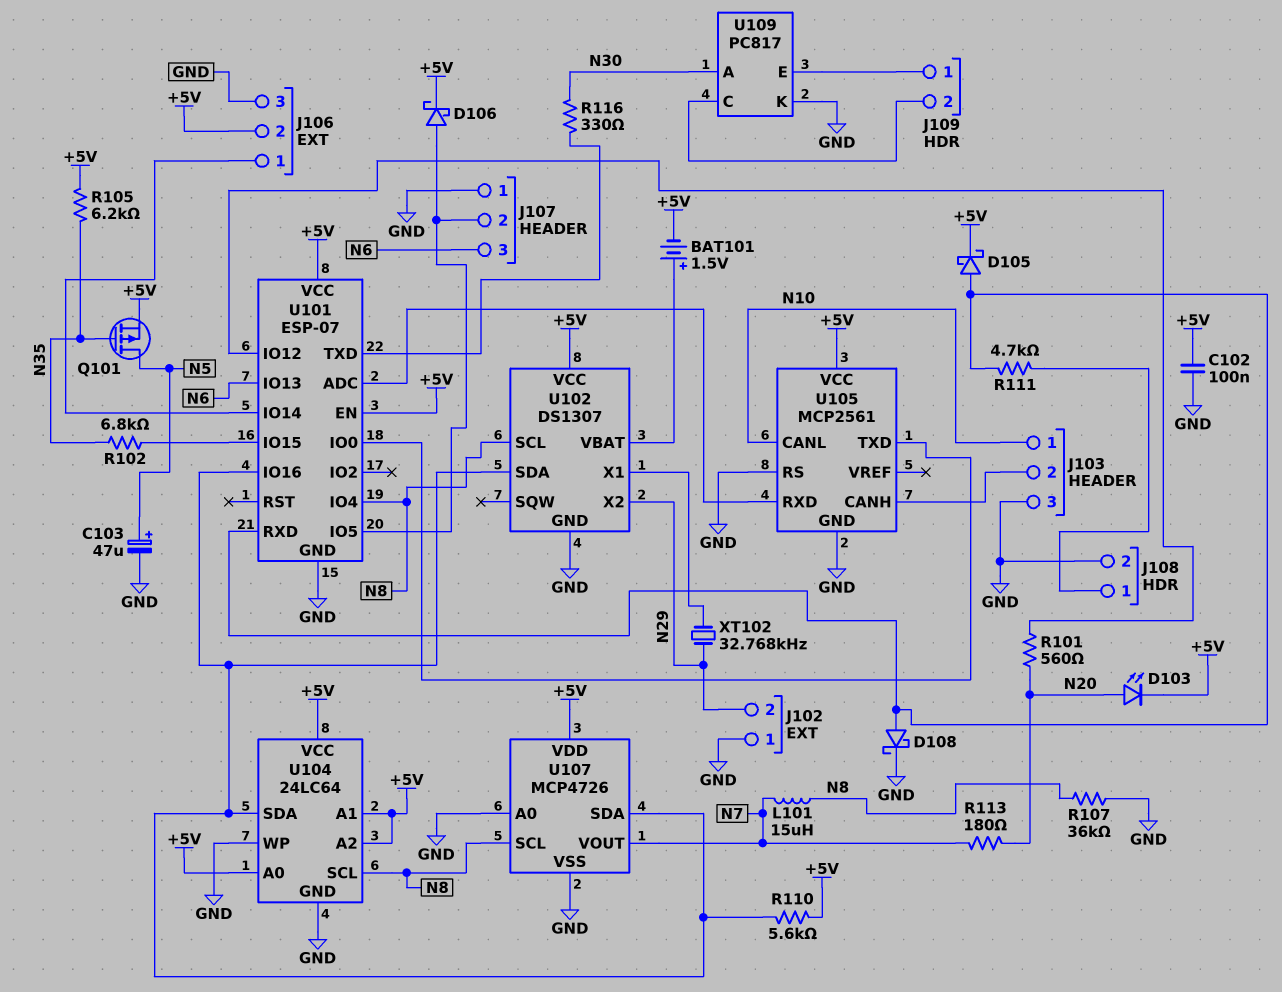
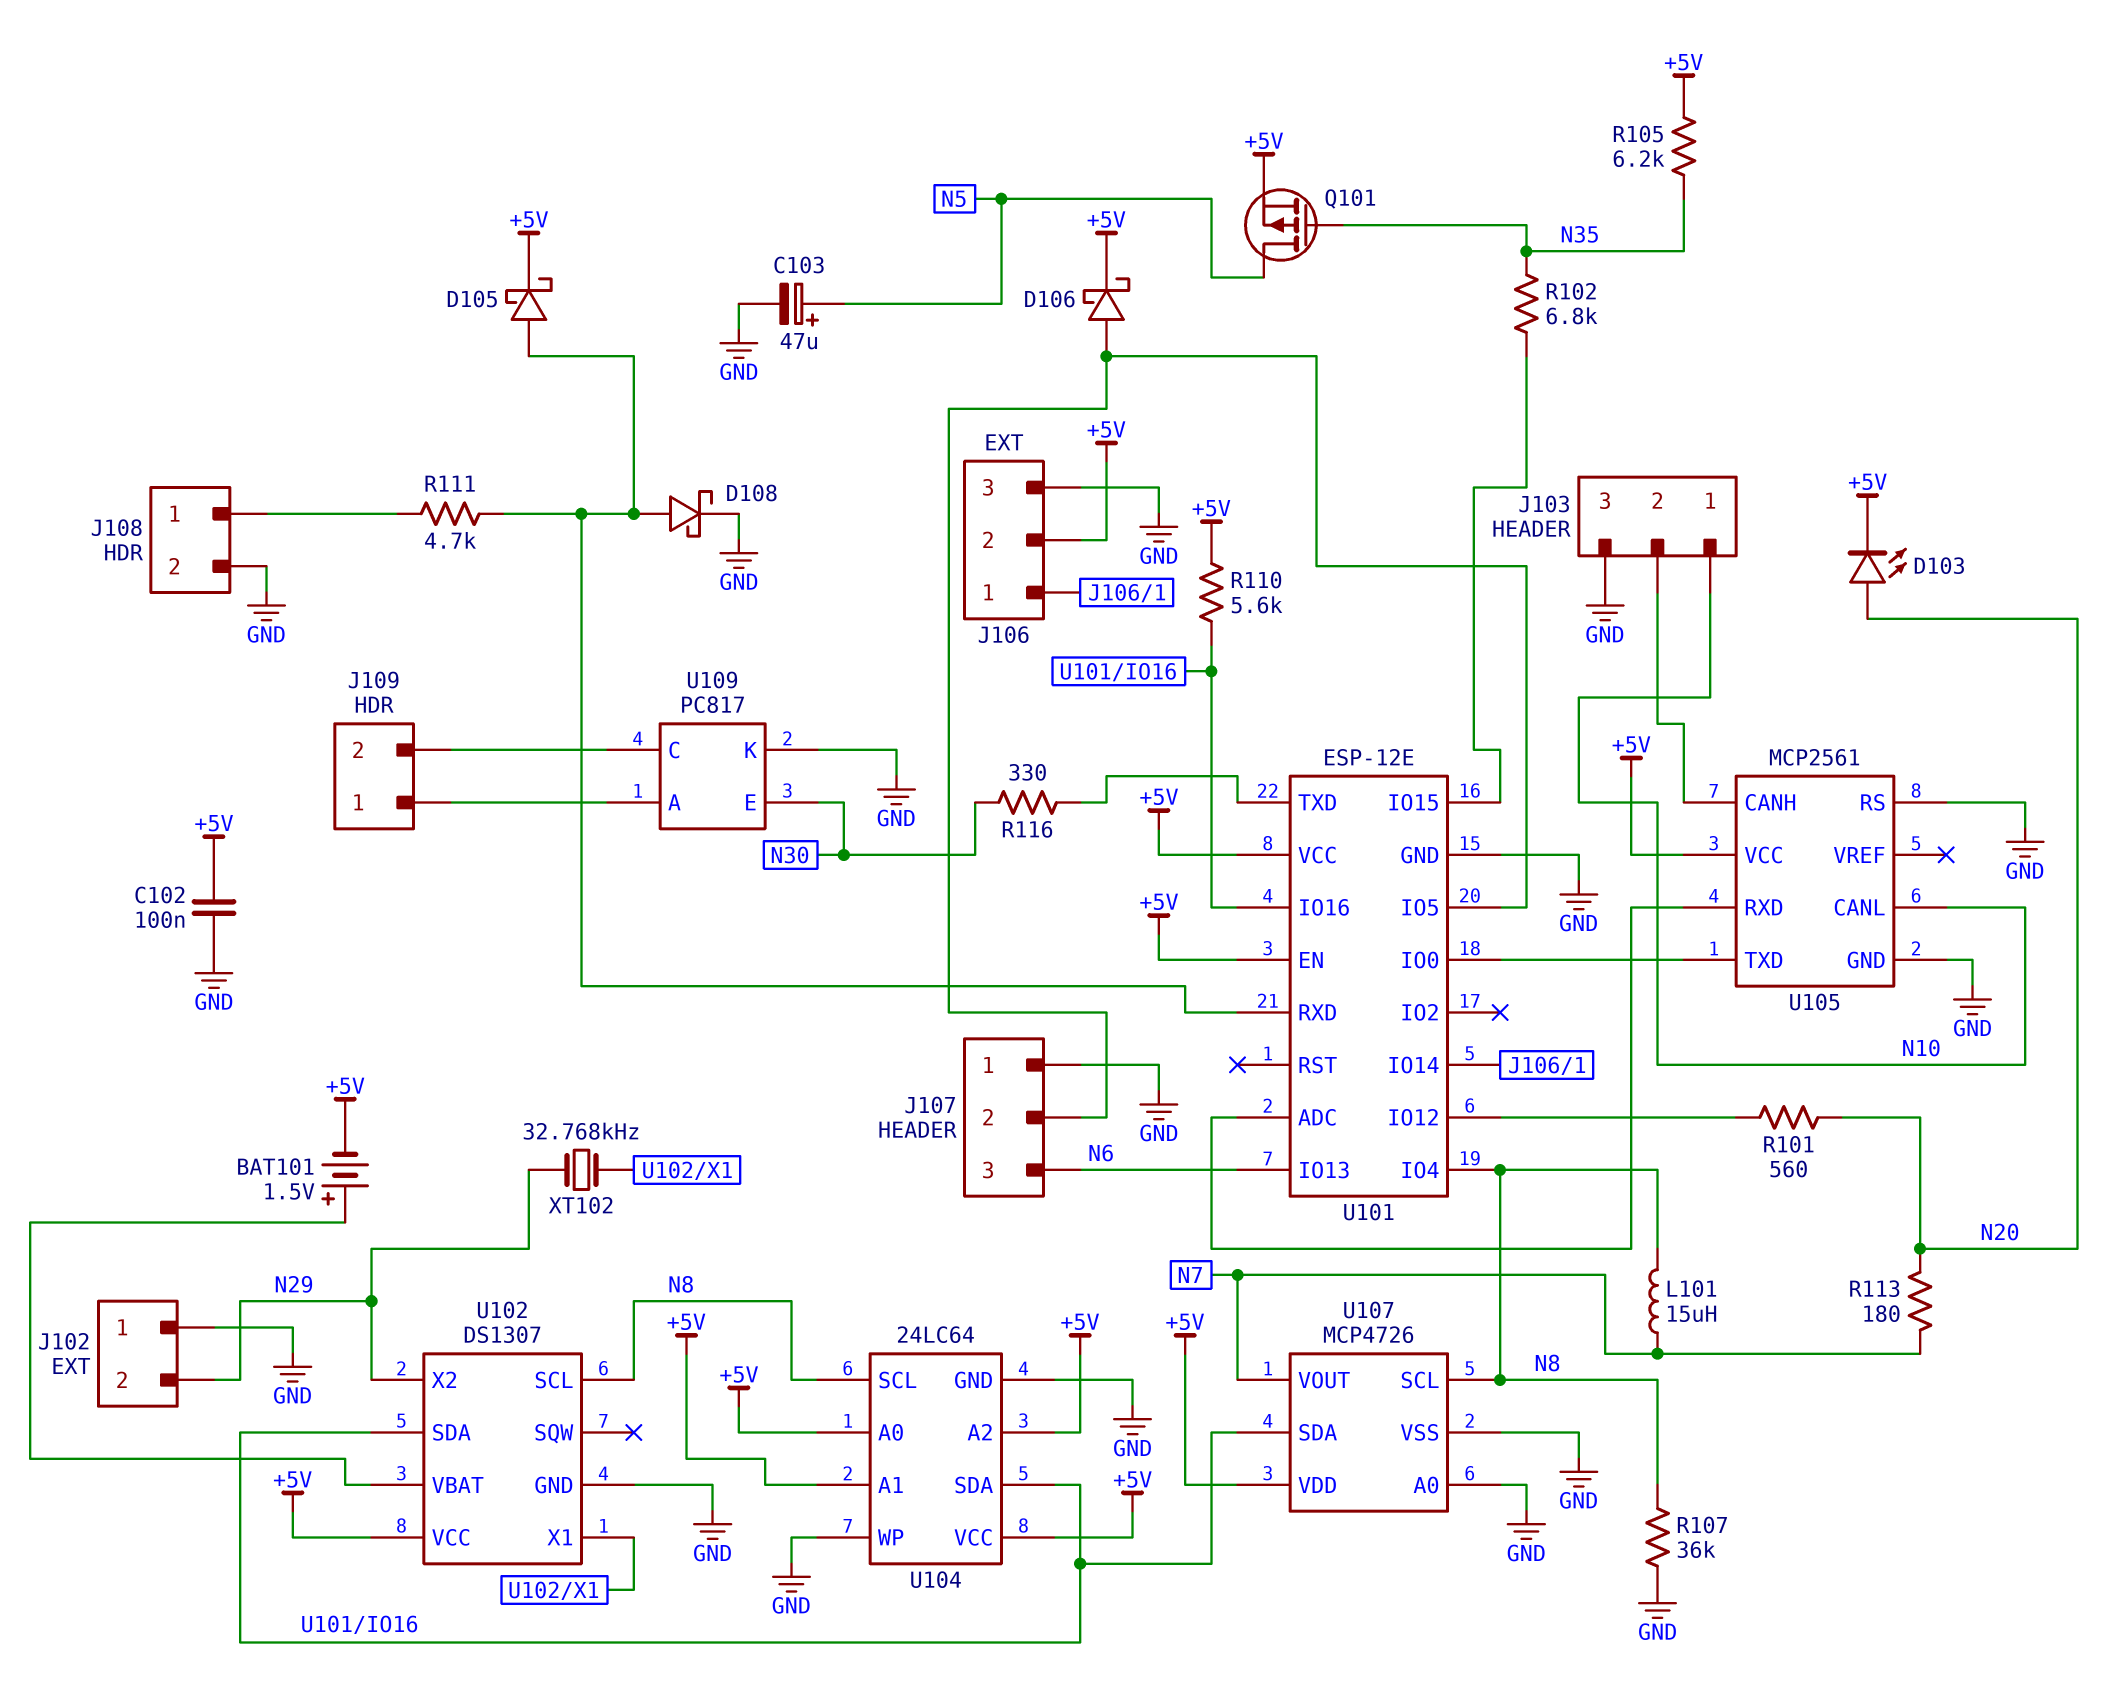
U101: ESP-07 -> ESP-12E
U109 pin A: N30 -> J109/1
U109 pin E: J109/1 -> N30

